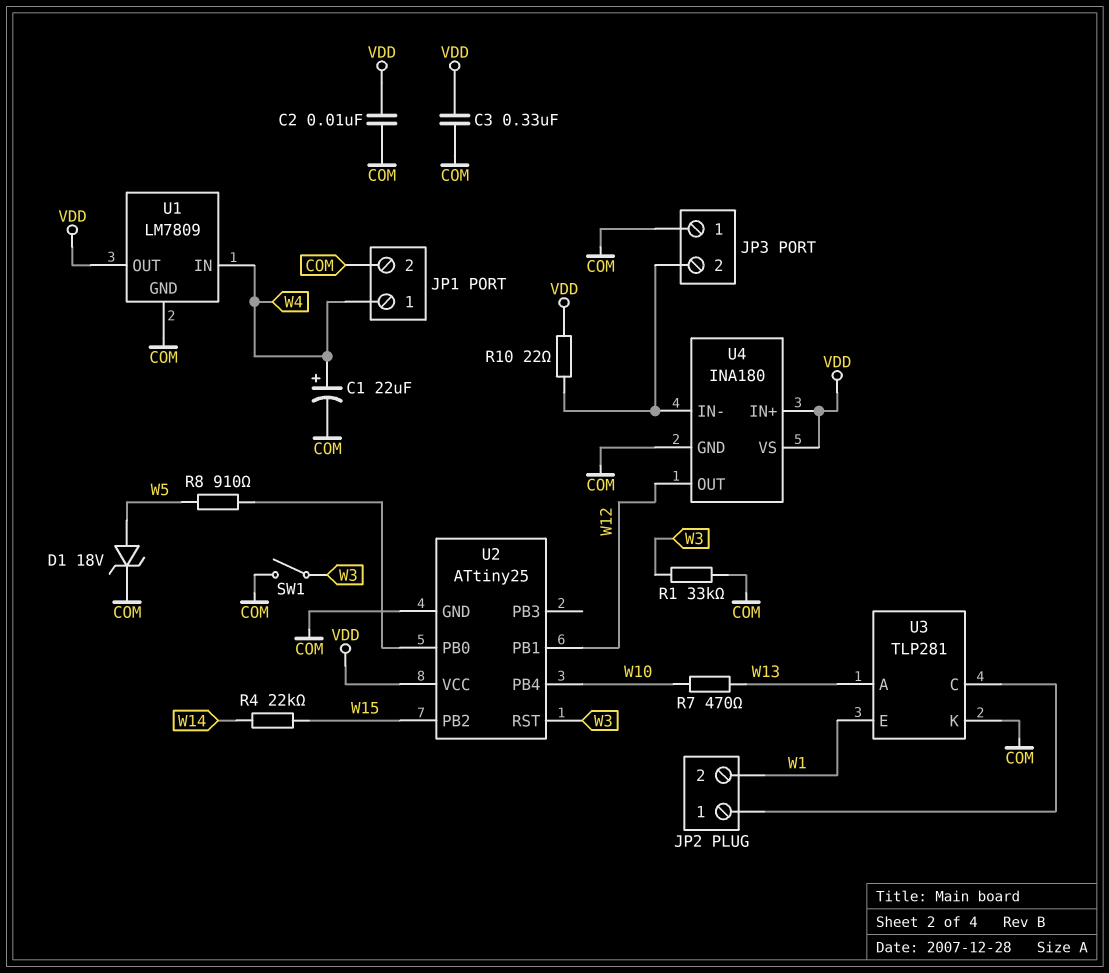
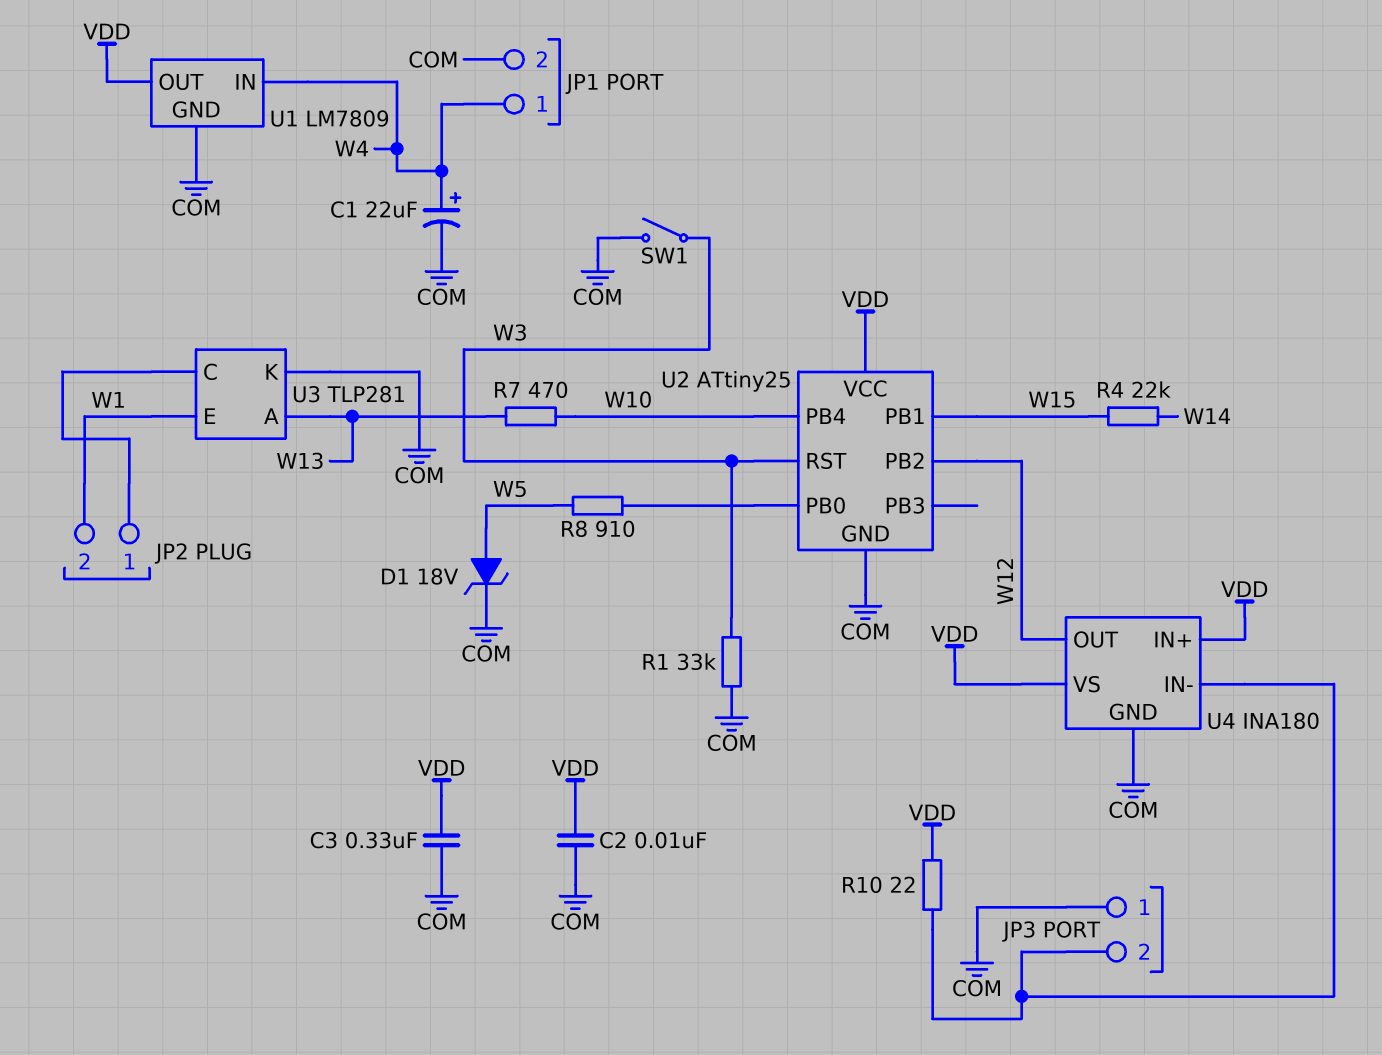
U2 pin PB1: W12 -> W15
U2 pin PB2: W15 -> W12

